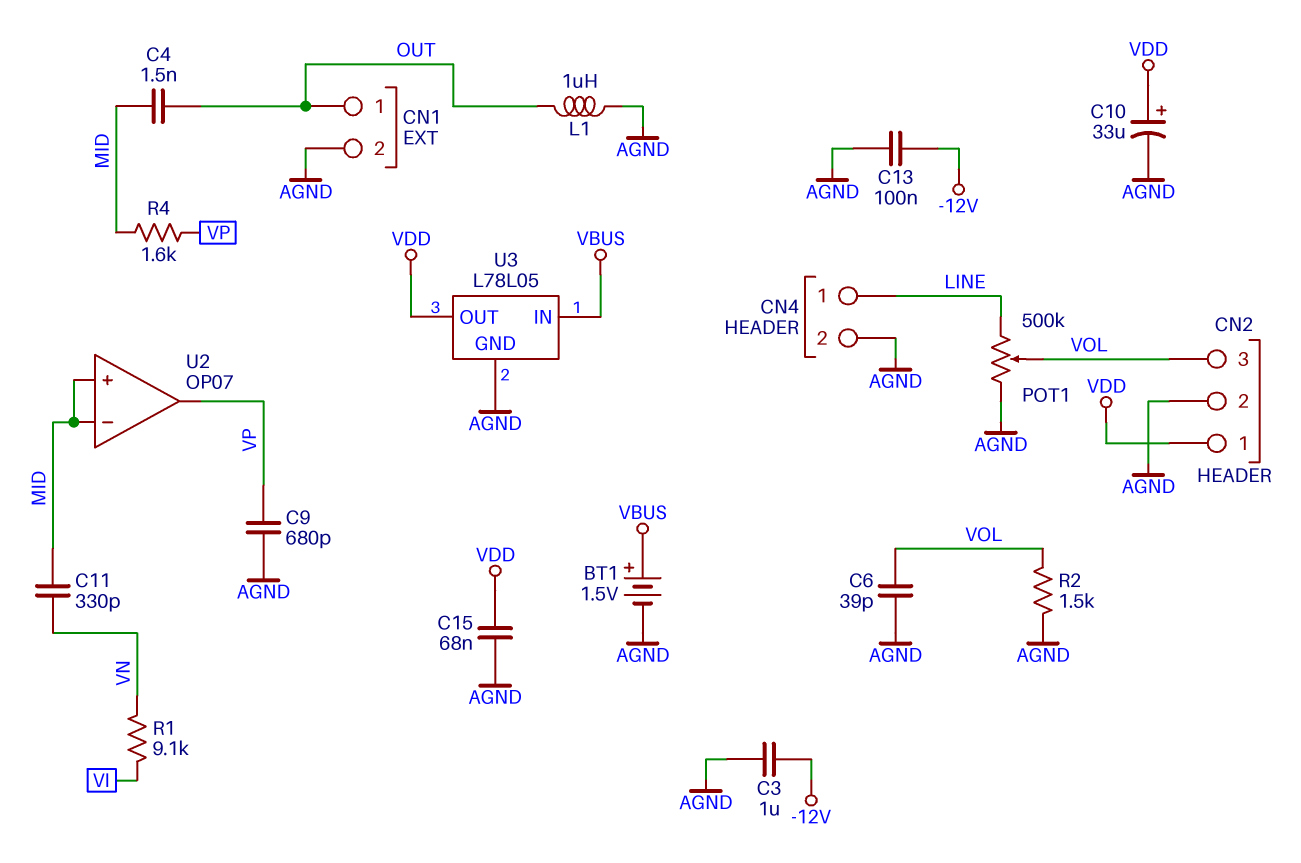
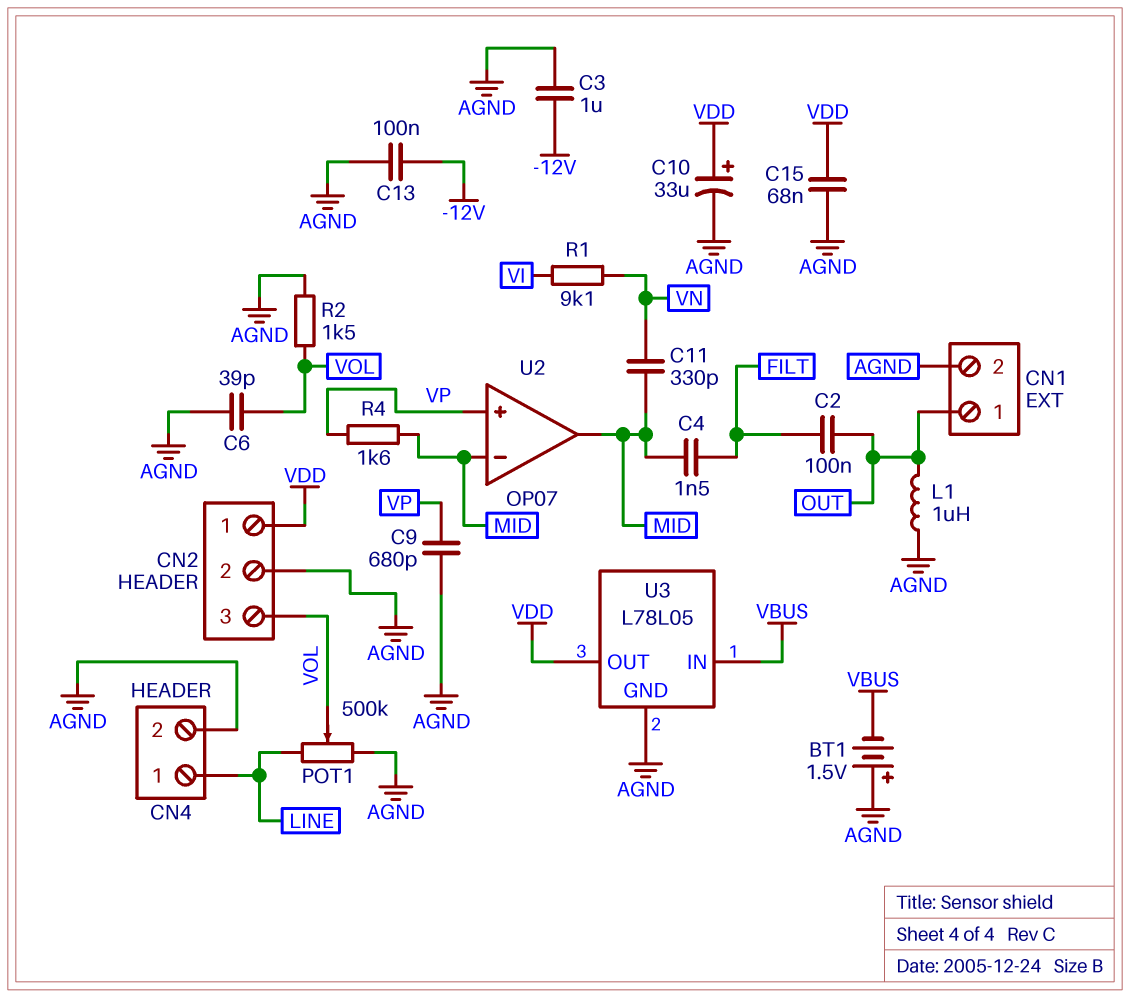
BT1: 1.5V (plus VBUS, minus AGND) -> 1.5V (plus AGND, minus VBUS)
C2: none -> 100nF (FILT, OUT)
C4: 1.5nF (MID, OUT) -> 1.5nF (FILT, MID)
U2 pin in+: MID -> VP
U2 pin out: VP -> MID

